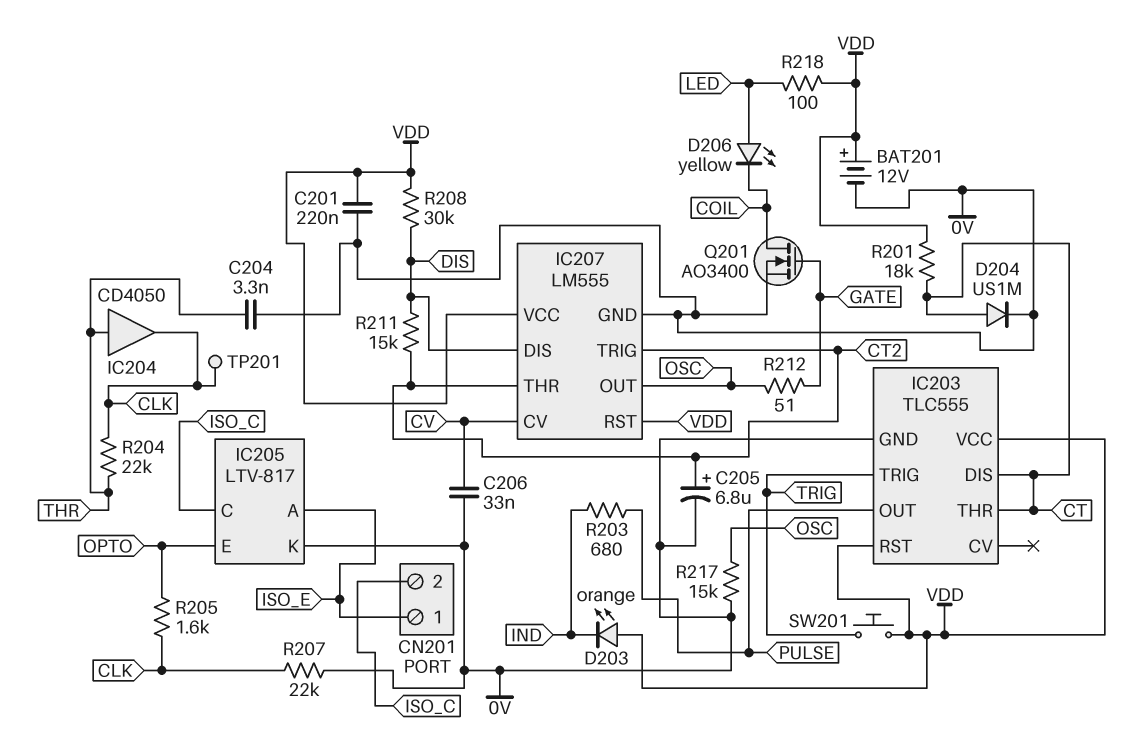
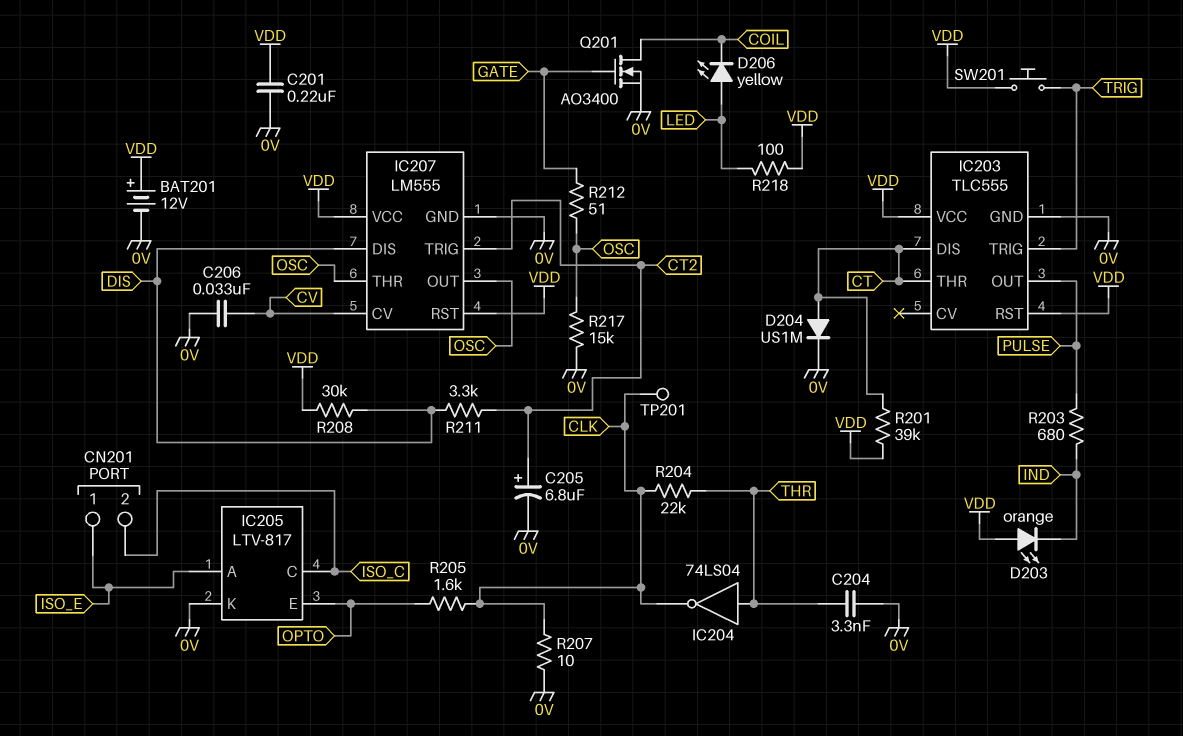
IC204: buffer CD4050 (in THR, out CLK) -> NOT 74LS04 (in THR, out CLK)
IC207 pin THR: CT2 -> OSC
R201: 18k (CT, VDD) -> 39k (CT, VDD)
R207: 22k (0V, CLK) -> 10 (0V, CLK)
R211: 15k (CT2, DIS) -> 3.3k (CT2, DIS)

